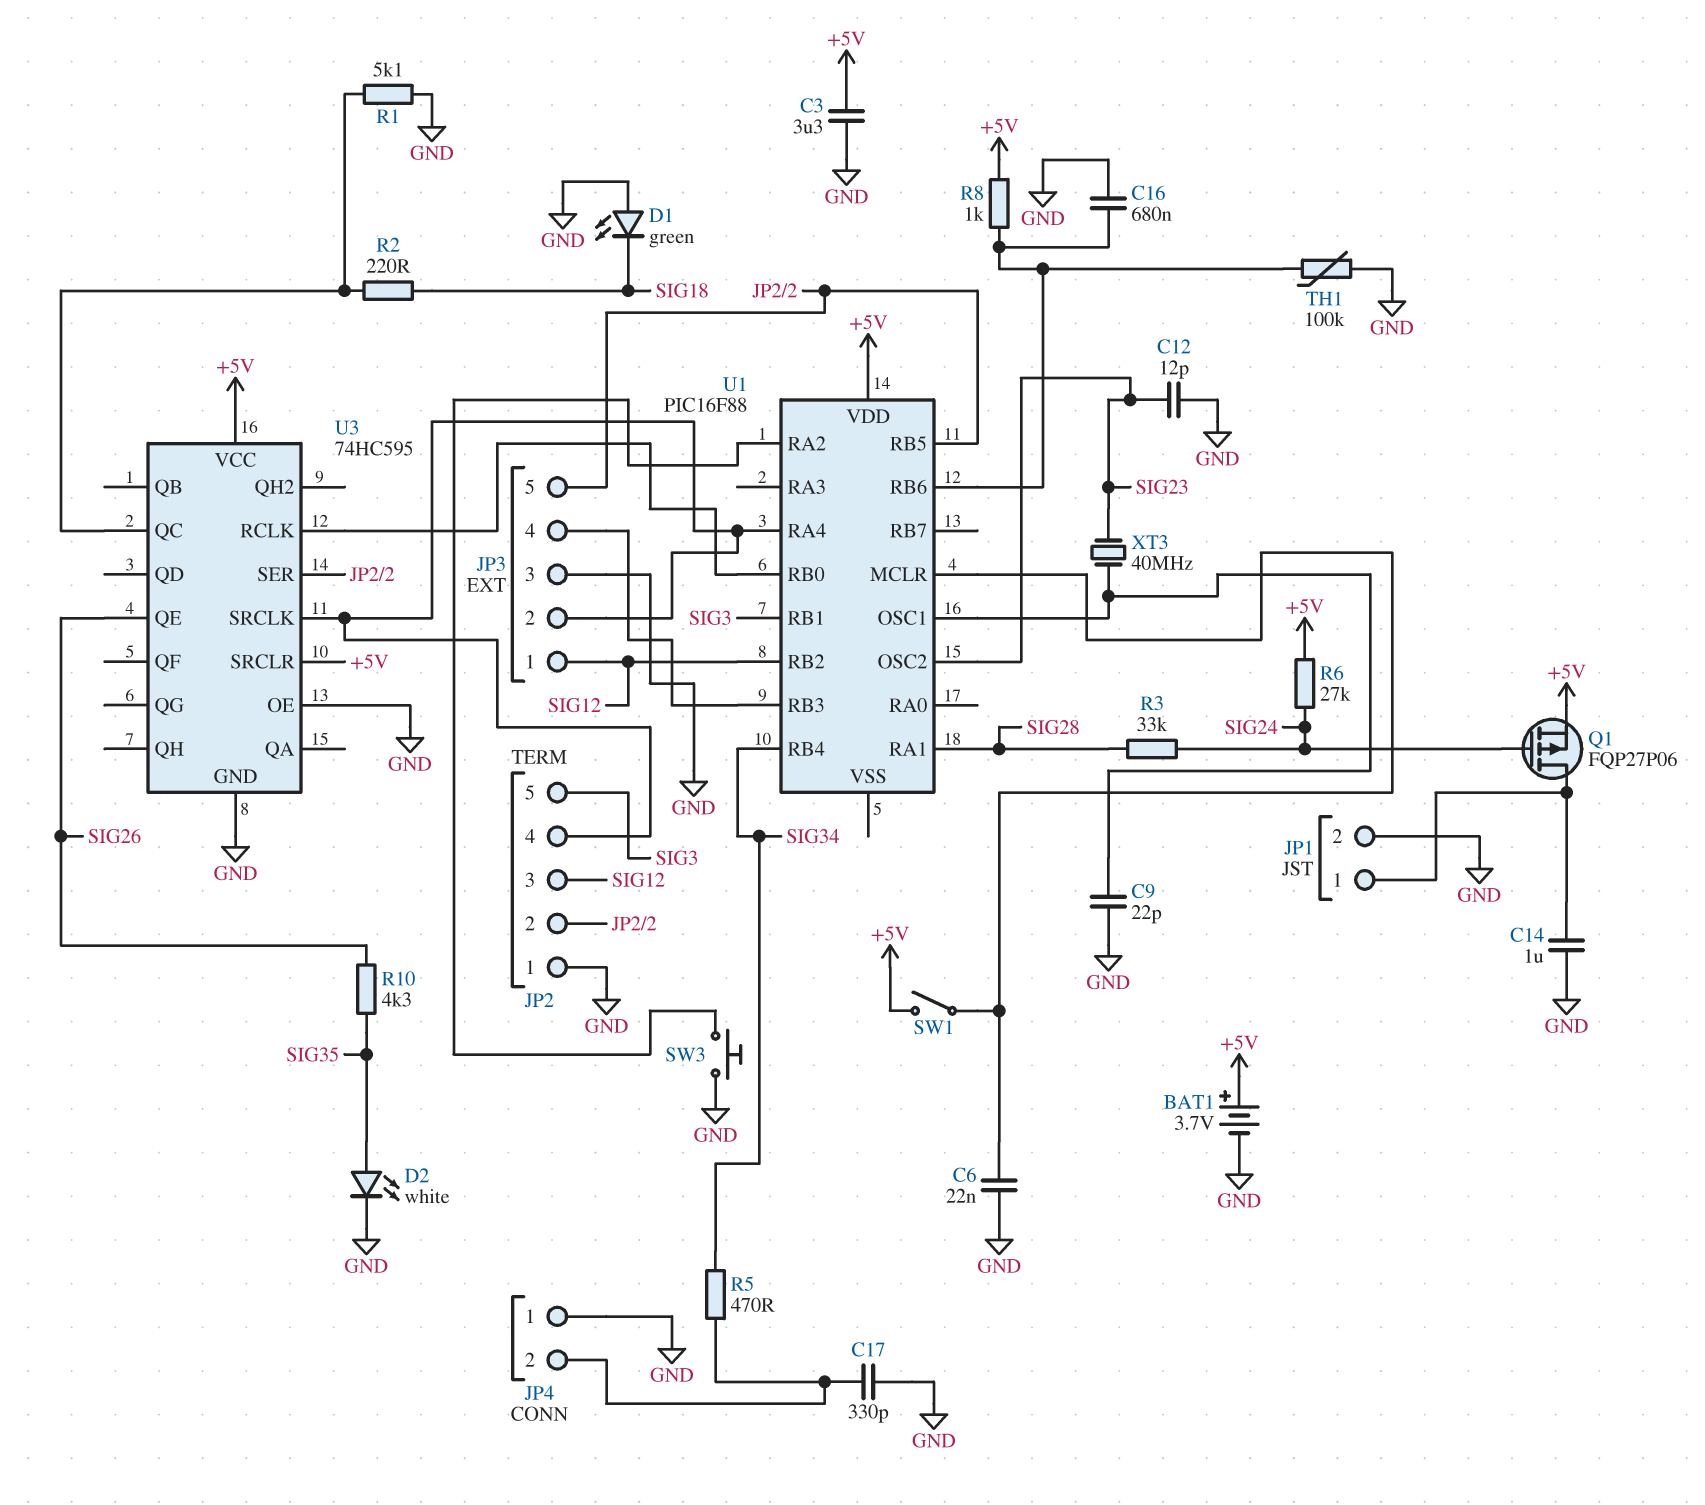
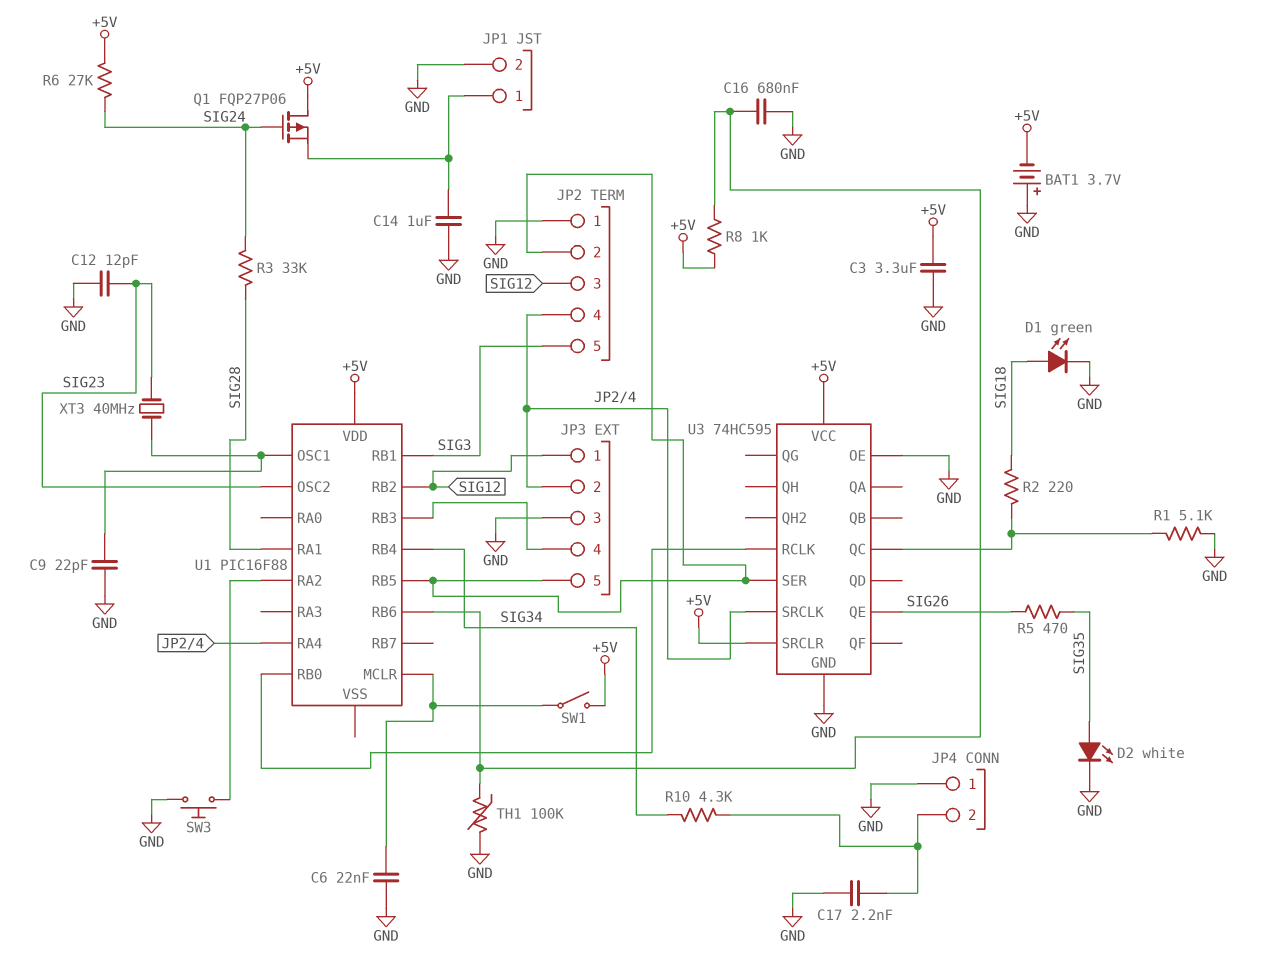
BAT1: 3.7V (plus +5V, minus GND) -> 3.7V (plus GND, minus +5V)
C17: 330pF (GND, JP4/2) -> 2.2nF (GND, JP4/2)
D1: LED green (A GND, K SIG18) -> LED green (A SIG18, K GND)
Q1: PMOS FQP27P06 (G SIG24, D JP1/1, S +5V) -> PMOS FQP27P06 (G SIG24, D +5V, S JP1/1)
R5: 470 (JP4/2, SIG34) -> 470 (SIG26, SIG35)
R10: 4.3k (SIG26, SIG35) -> 4.3k (JP4/2, SIG34)

